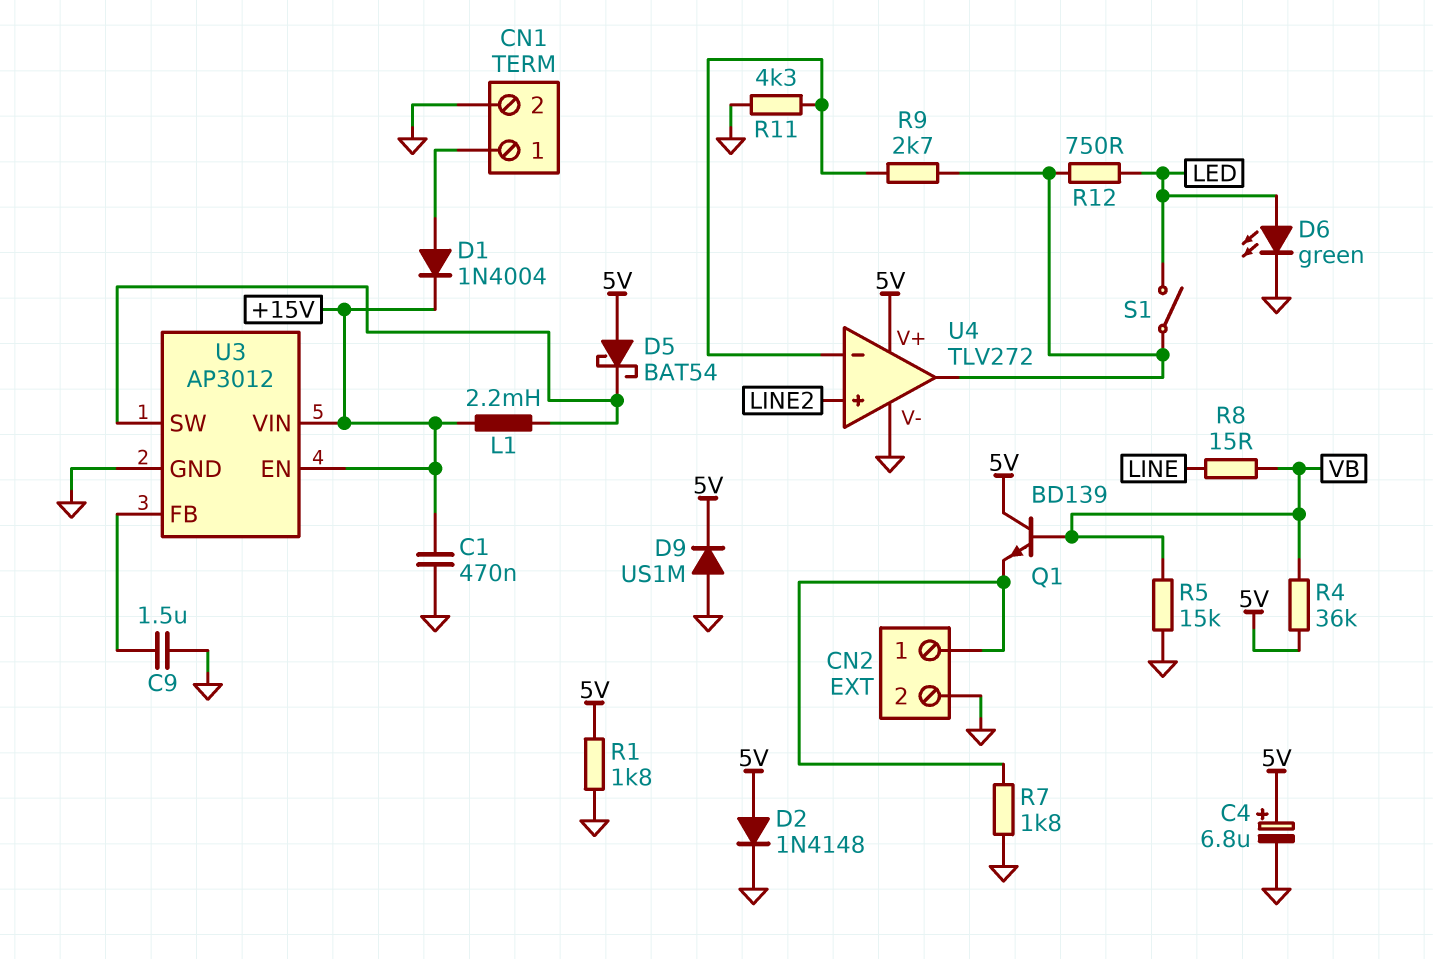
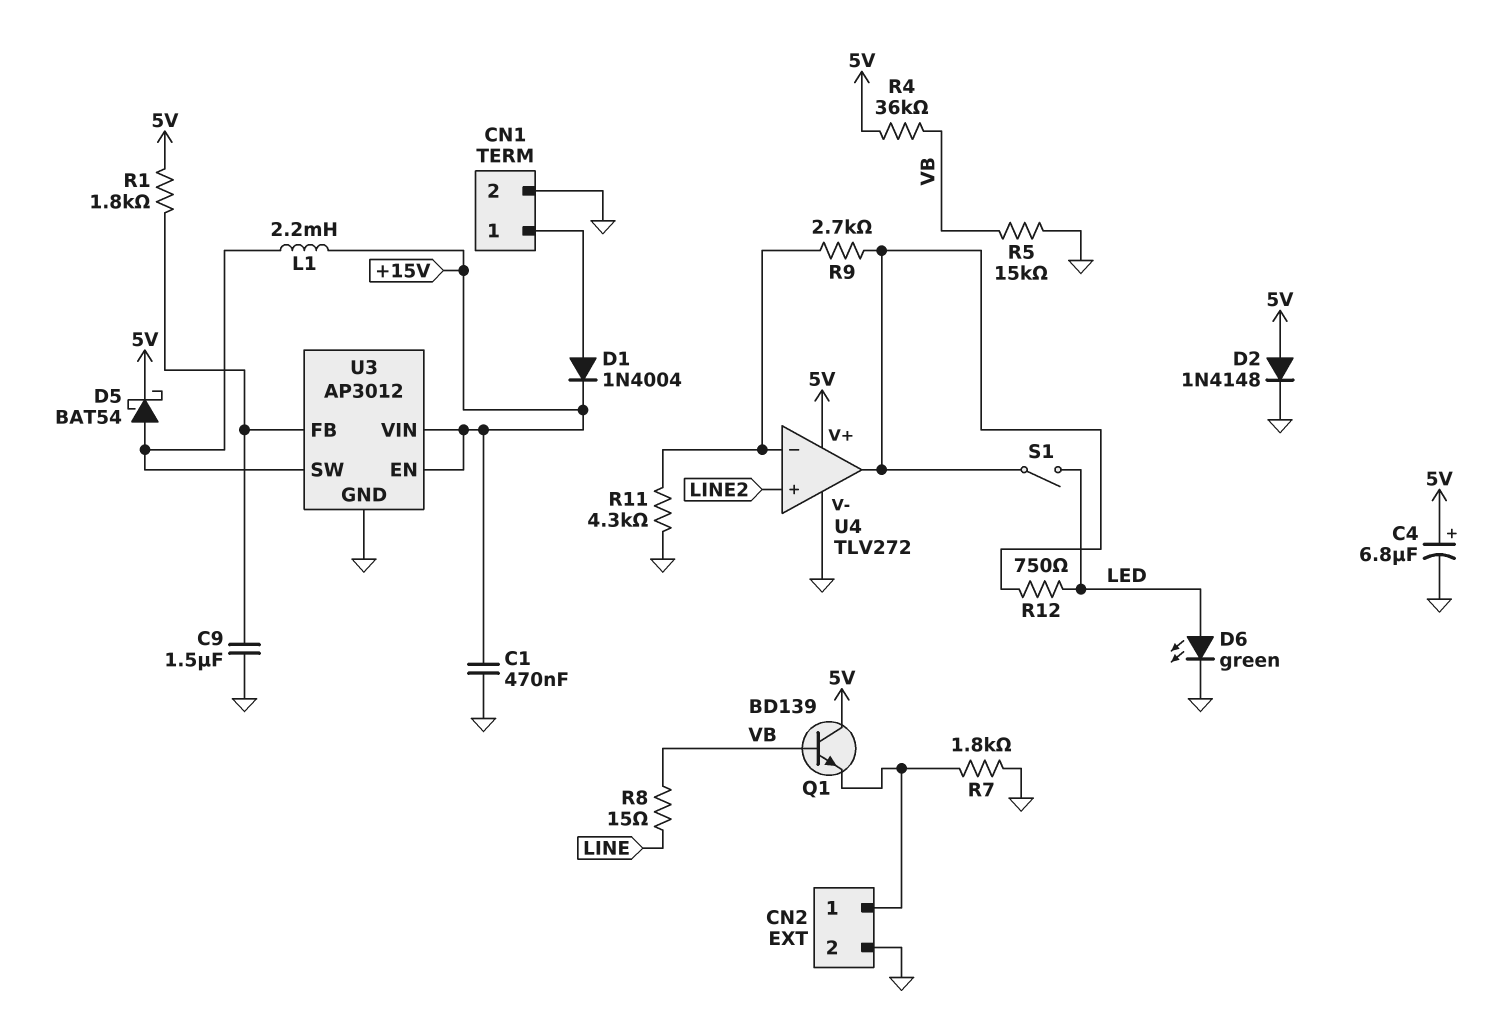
D5: schottky BAT54 (A 5V, K U3/SW) -> schottky BAT54 (A U3/SW, K 5V)
D9: diode US1M (A GND, K 5V) -> none
R1: 1.8k (5V, GND) -> 1.8k (5V, U3/FB)

